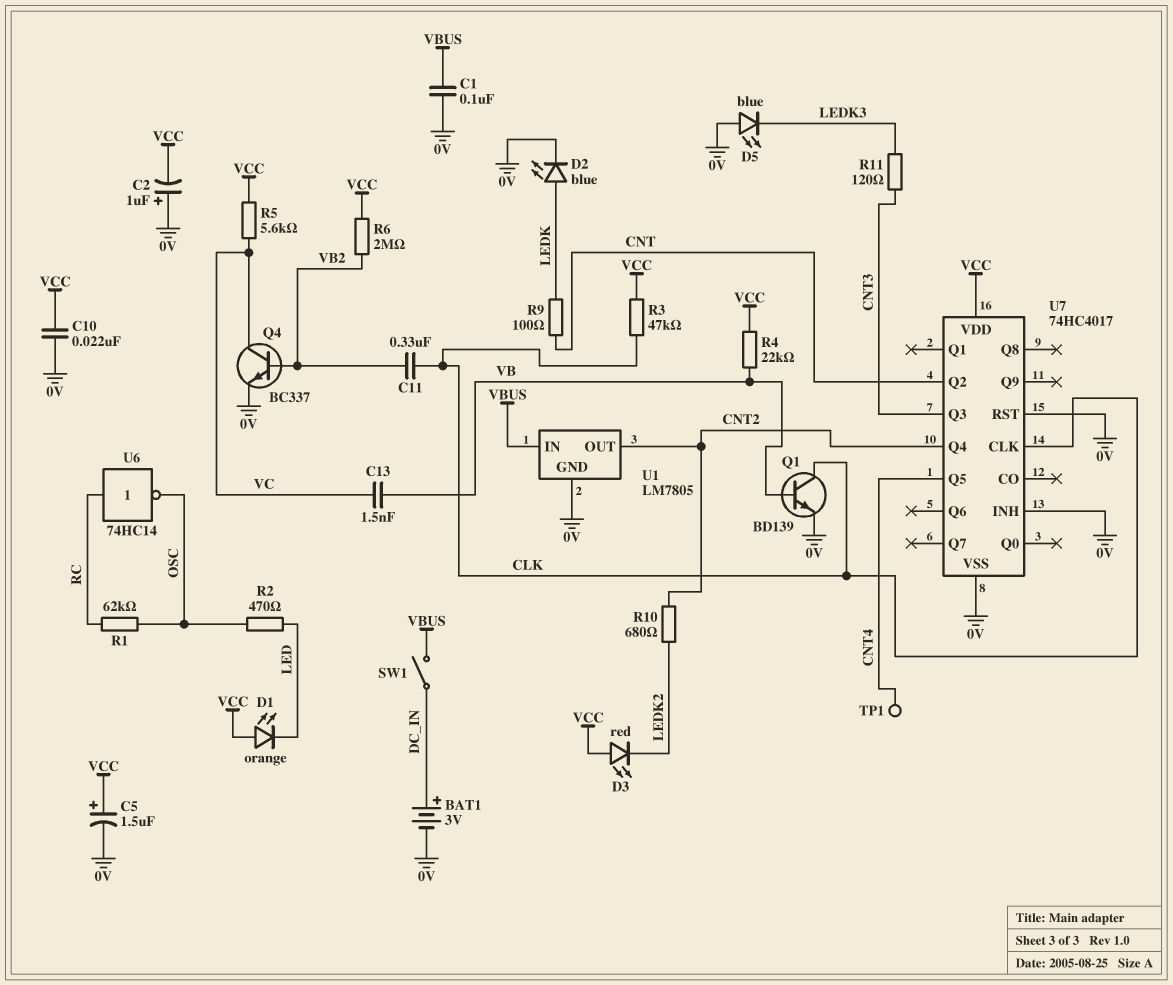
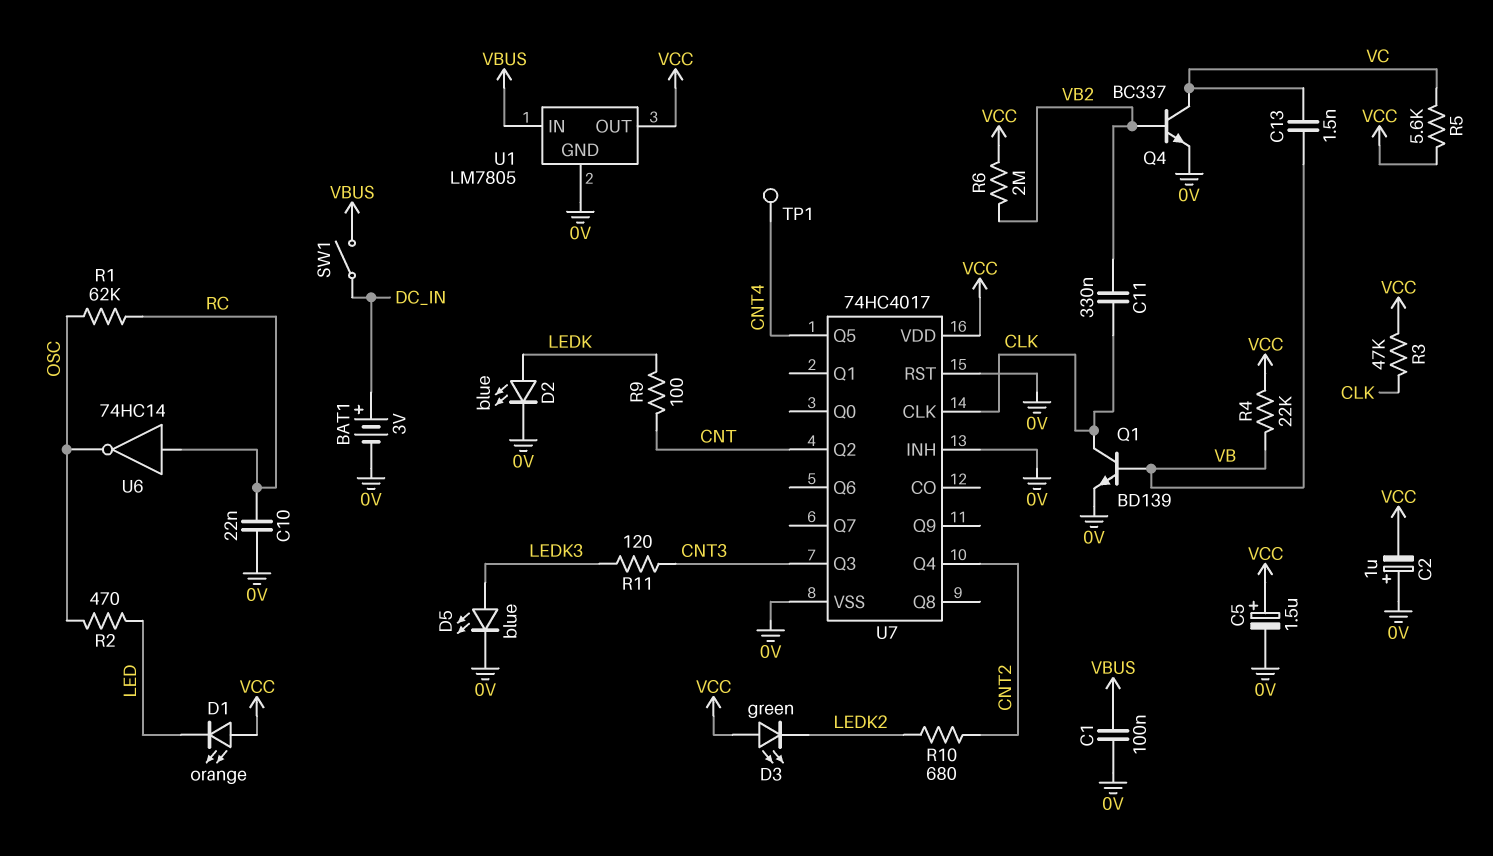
C10: 22nF (0V, VCC) -> 22nF (0V, RC)
D3: LED red (A VCC, K LEDK2) -> LED green (A VCC, K LEDK2)
D5: LED blue (A 0V, K LEDK3) -> LED blue (A LEDK3, K 0V)
U1 pin OUT: CNT2 -> VCC

